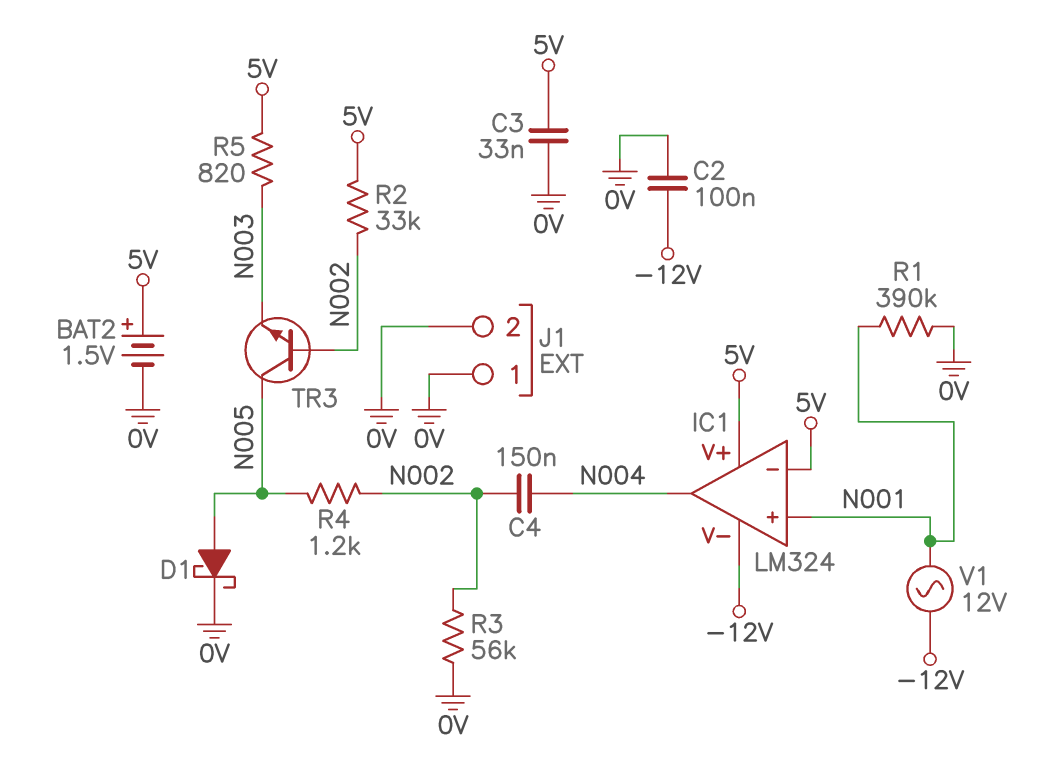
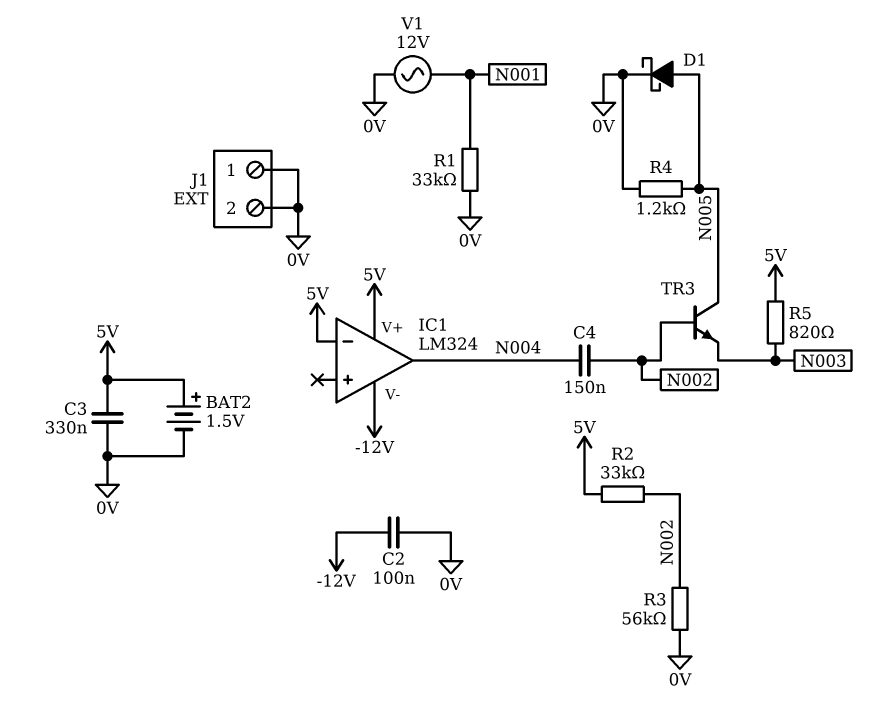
C3: 33nF (0V, 5V) -> 330nF (0V, 5V)
IC1 pin in+: N001 -> none
R1: 390k (0V, N001) -> 33k (0V, N001)
R4: 1.2k (N002, N005) -> 1.2k (0V, N005)
V1: AC 12V (-12V, N001) -> AC 12V (0V, N001)

